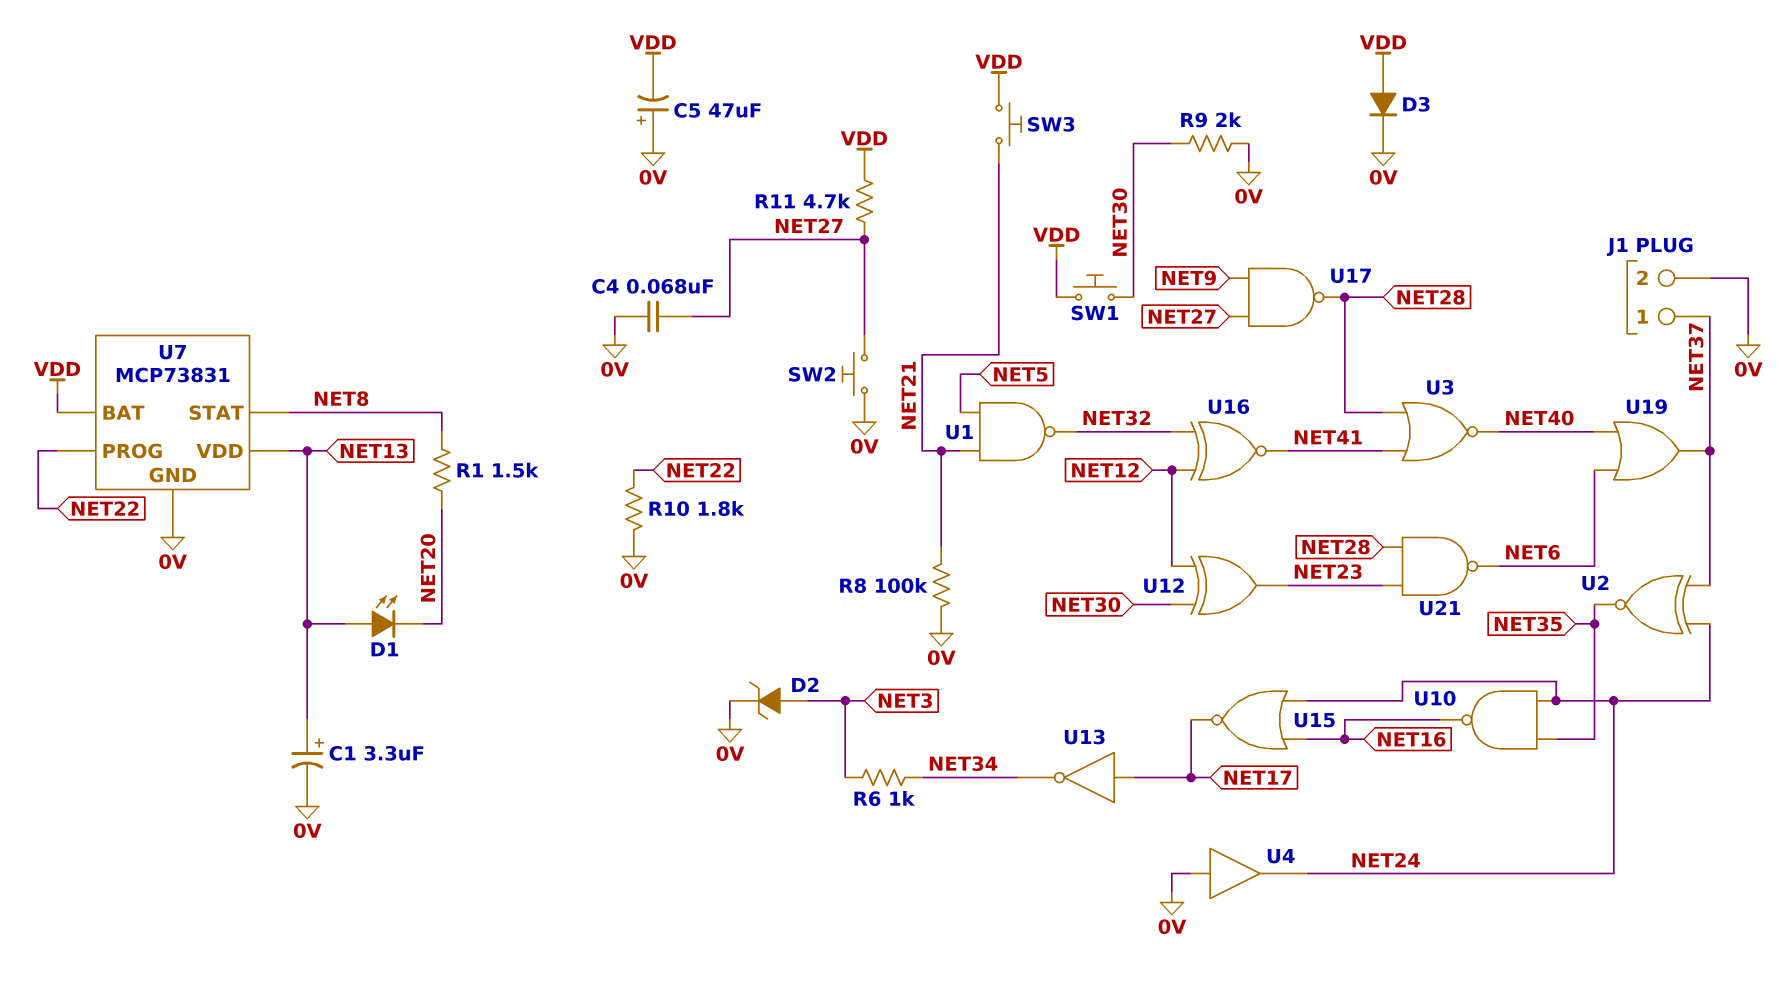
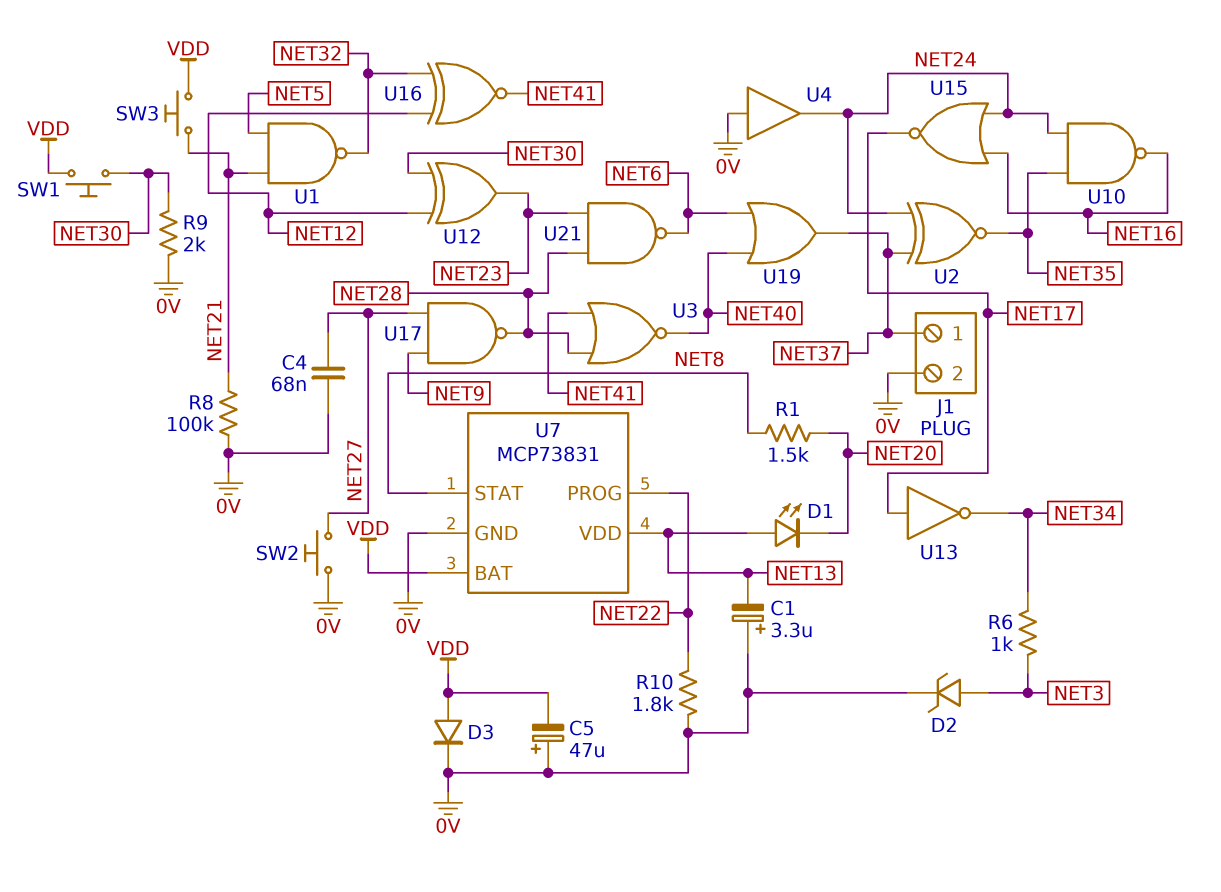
C1: 3.3uF (plus NET13, minus 0V) -> 3.3uF (plus 0V, minus NET13)
R11: 4.7k (NET27, VDD) -> none

